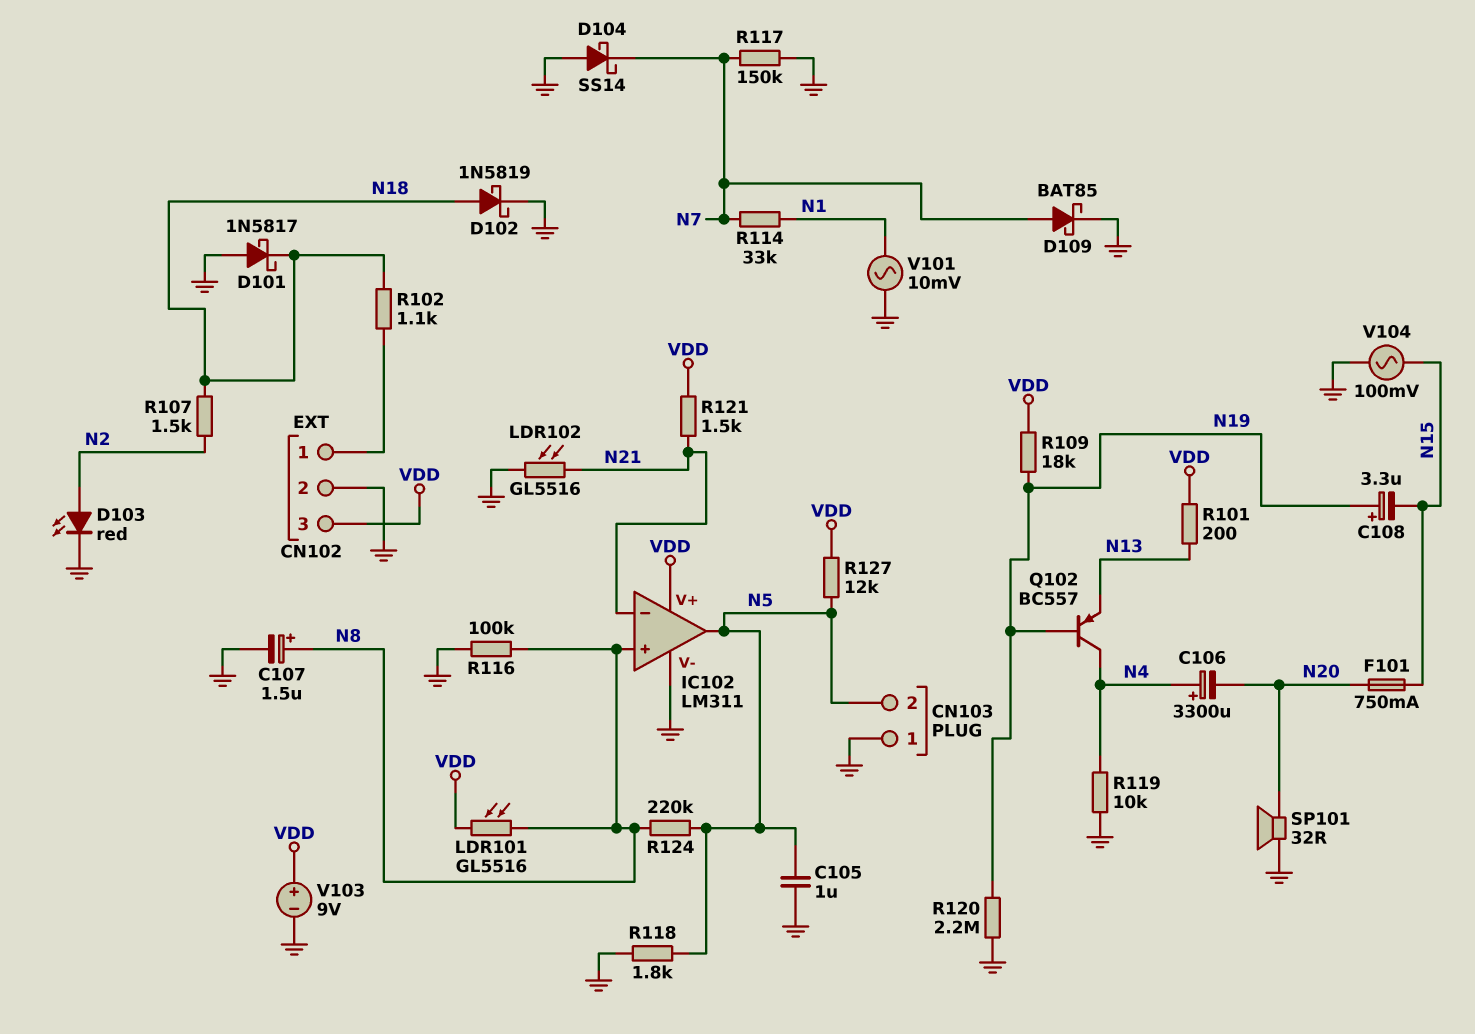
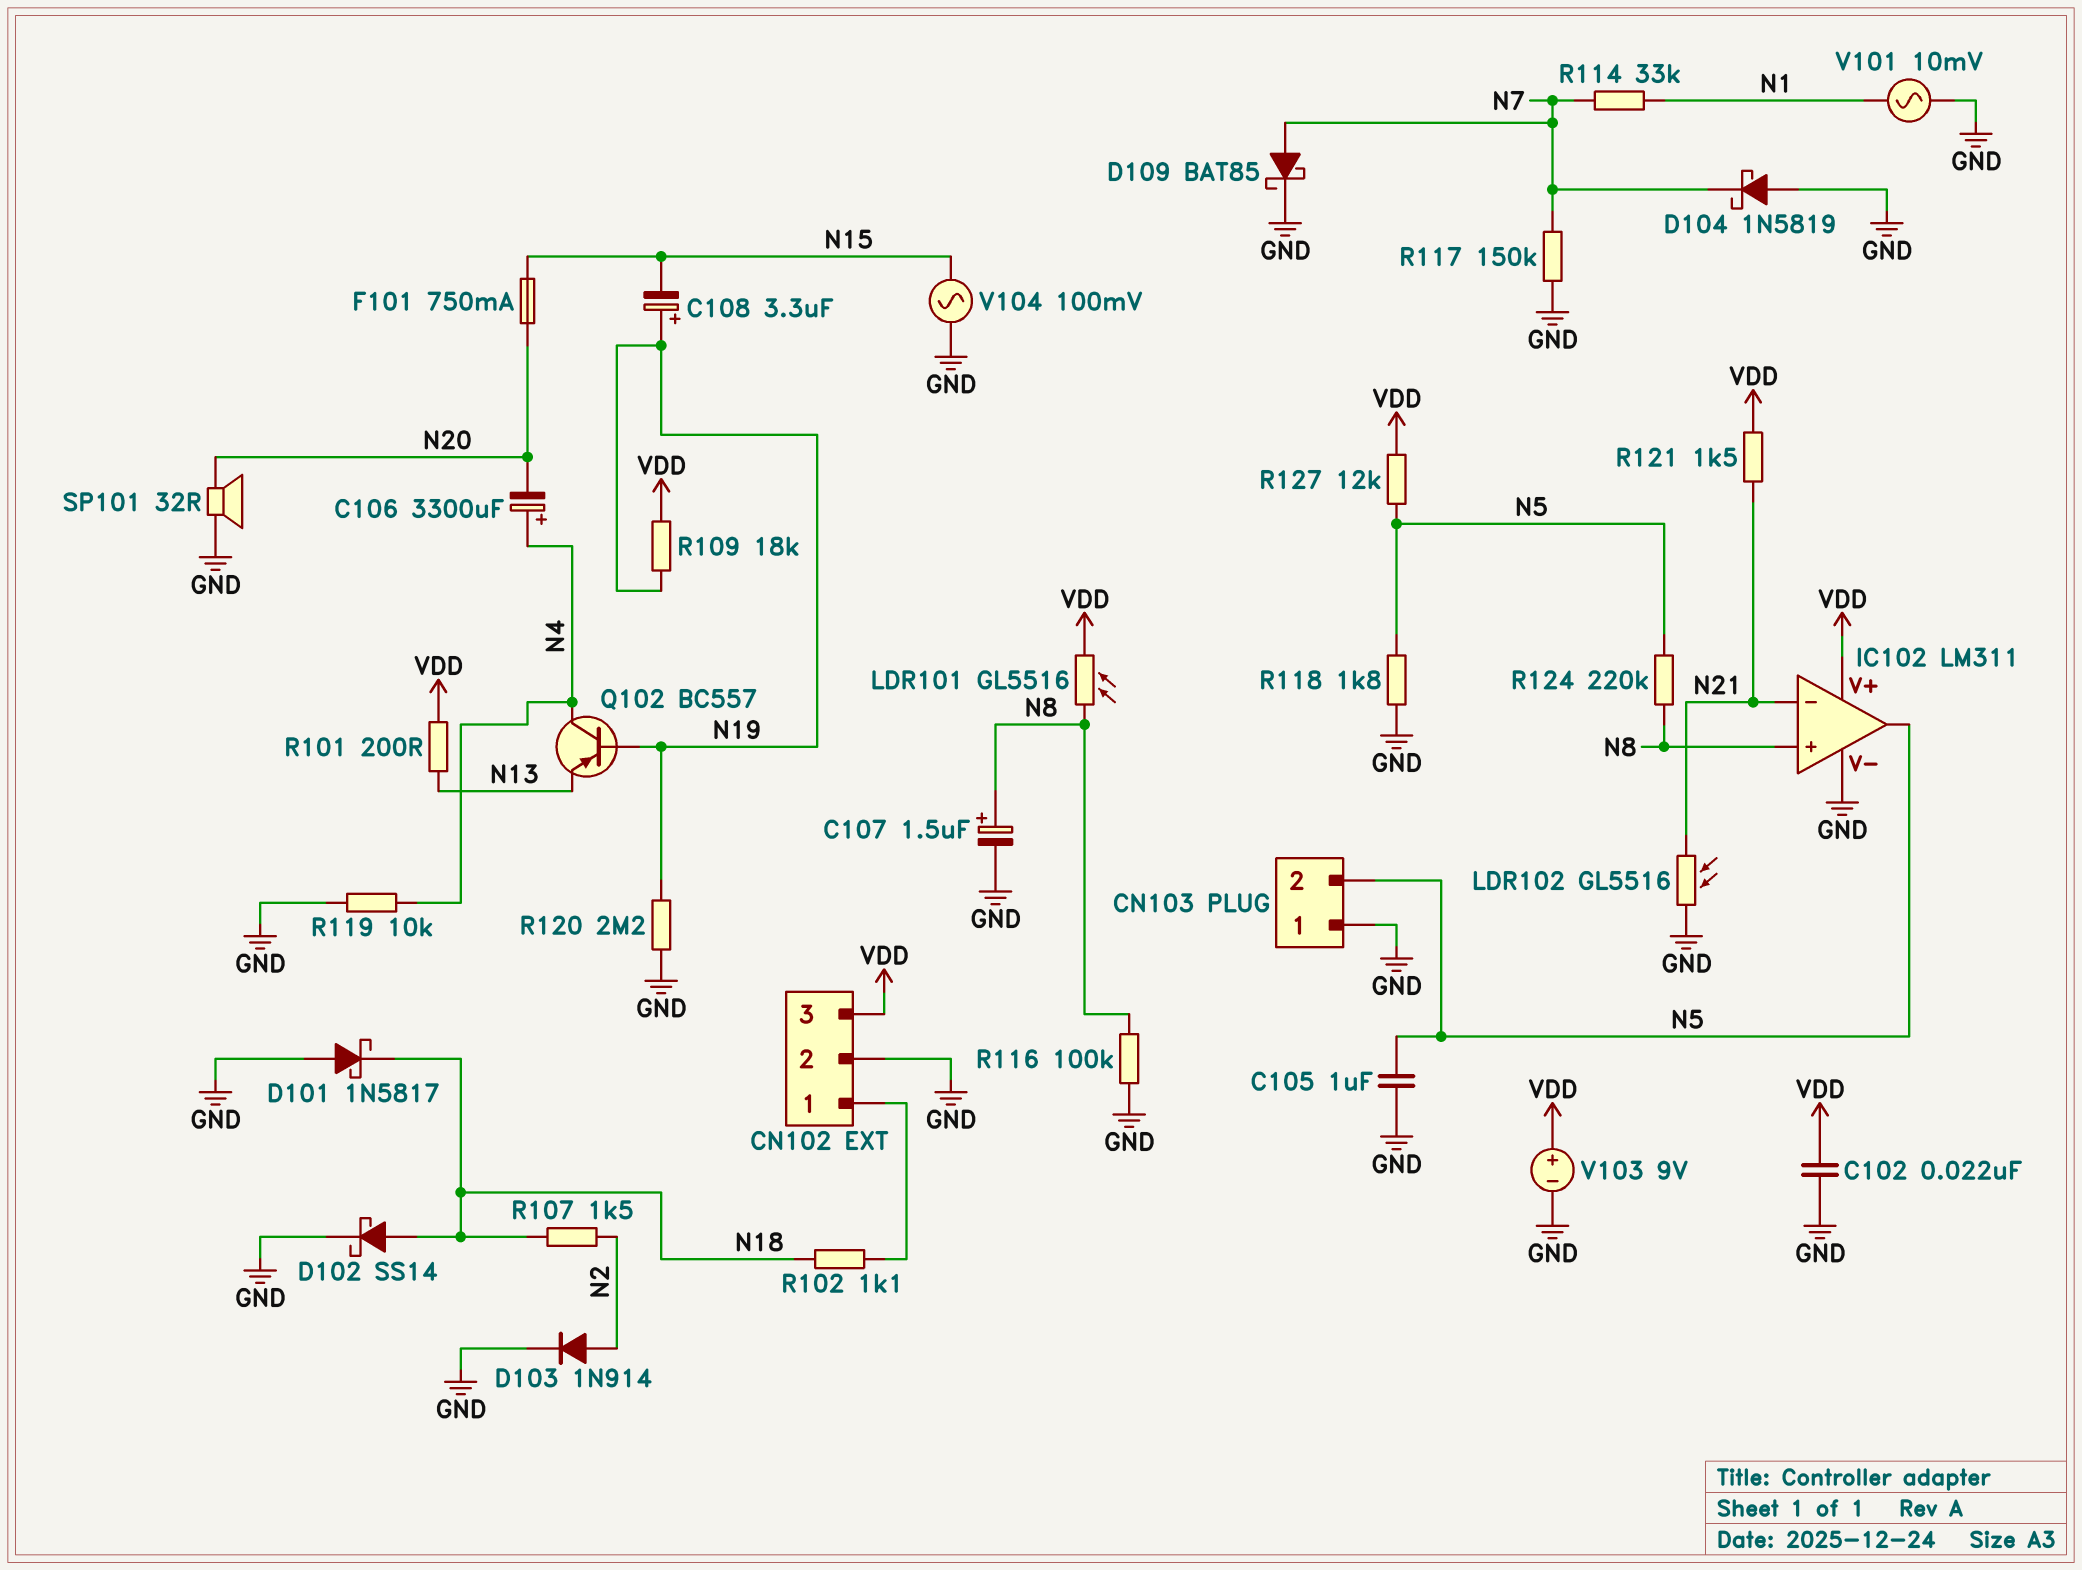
C102: none -> 22nF (GND, VDD)
D102: schottky 1N5819 (A N18, K GND) -> schottky SS14 (A N18, K GND)
D103: LED red (A N2, K GND) -> diode 1N914 (A N2, K GND)
D104: schottky SS14 (A GND, K N7) -> schottky 1N5819 (A GND, K N7)

